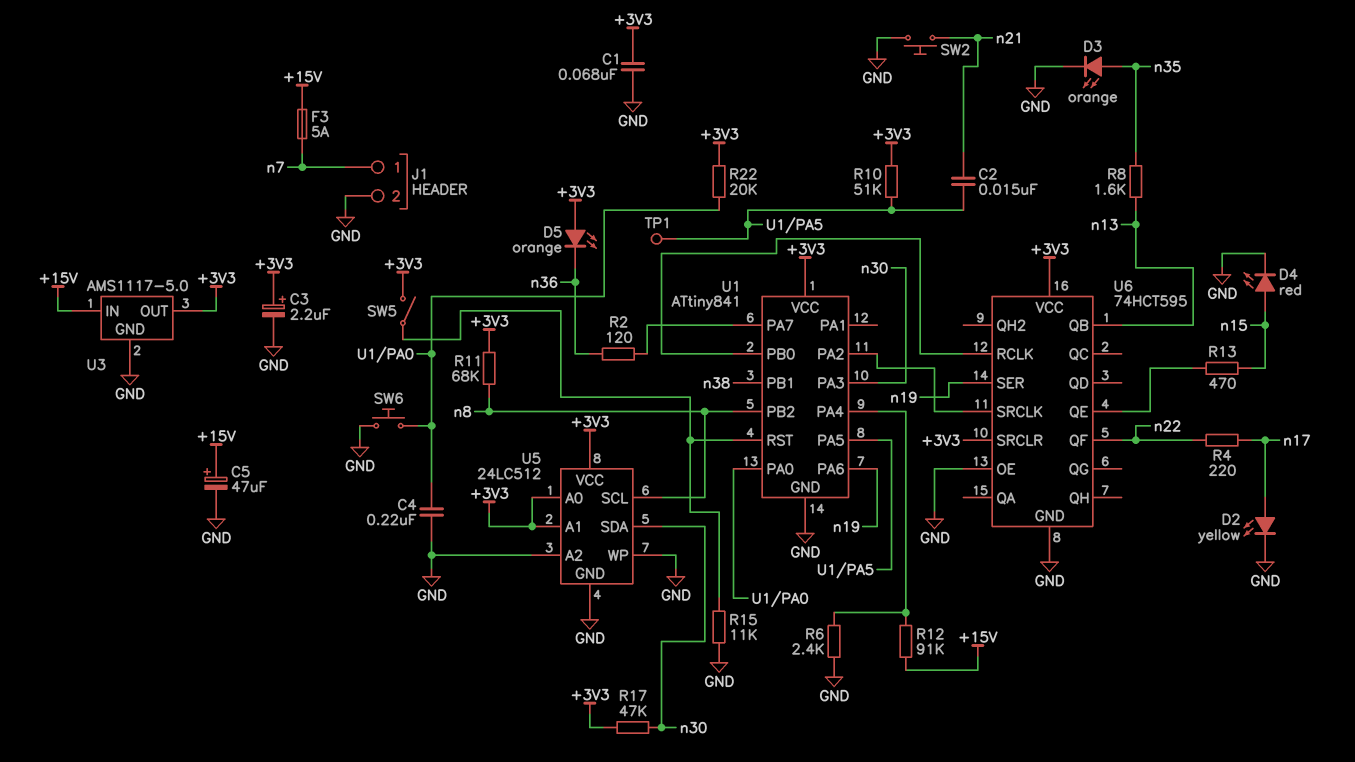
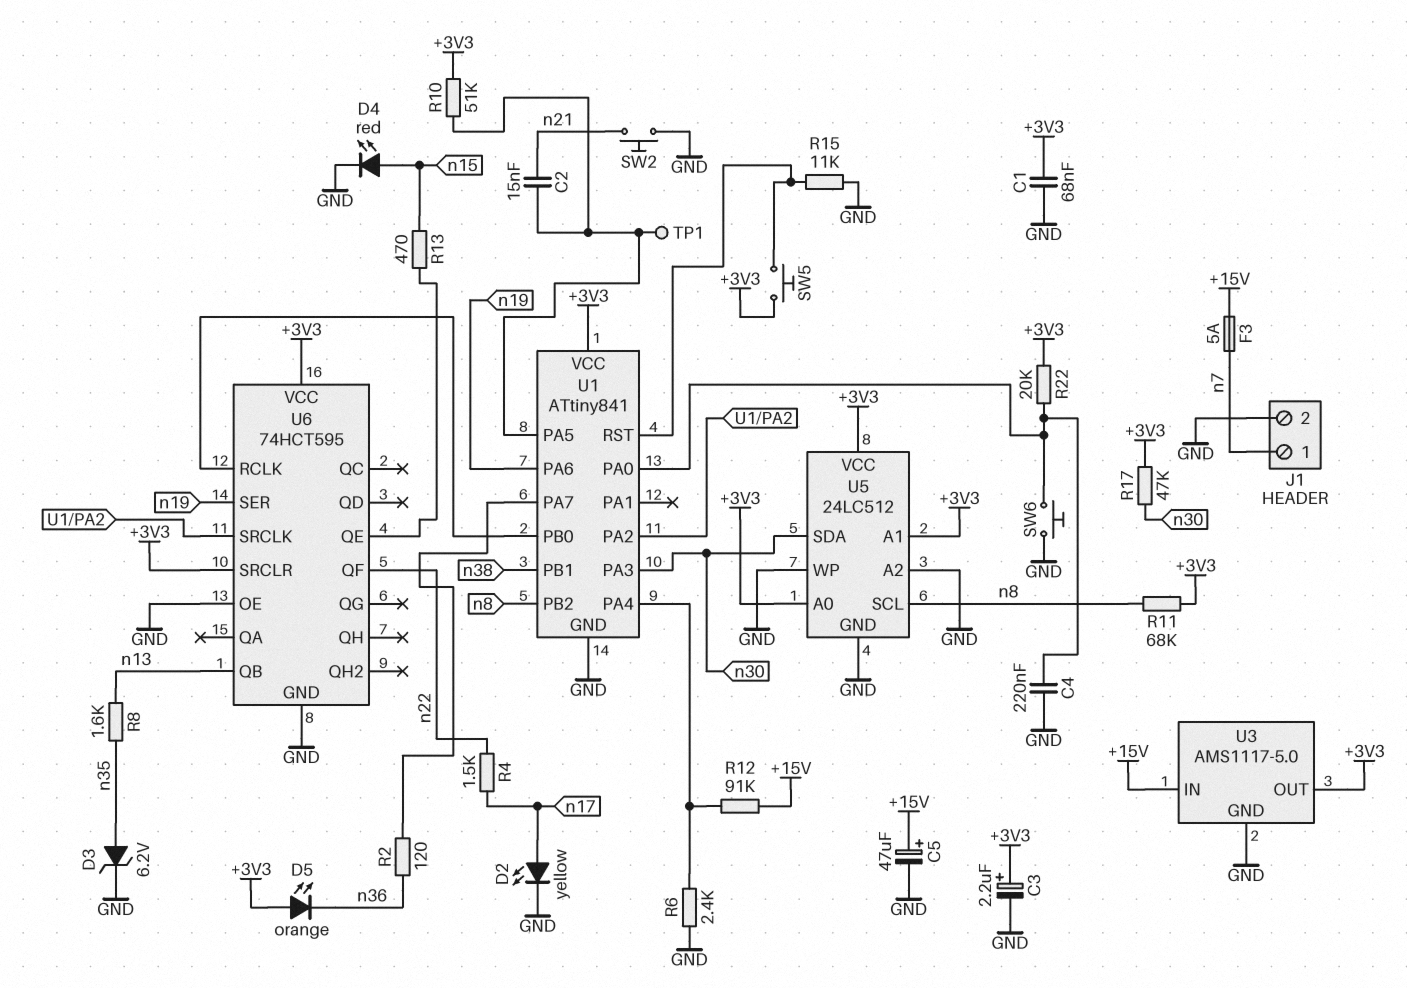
D3: LED orange (A n35, K GND) -> zener 6.2V (A n35, K GND)
R4: 220 (n17, n22) -> 1.5k (n17, n22)
SW5: switch (+3V3, U1/RST) -> button (+3V3, U1/RST)

